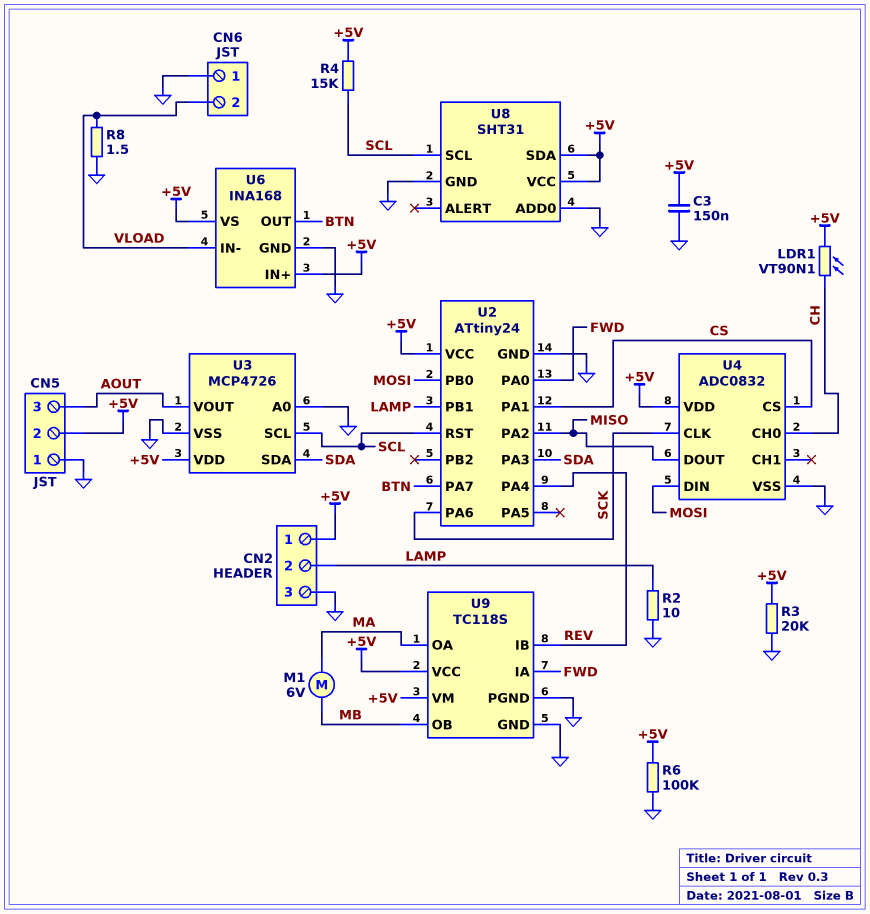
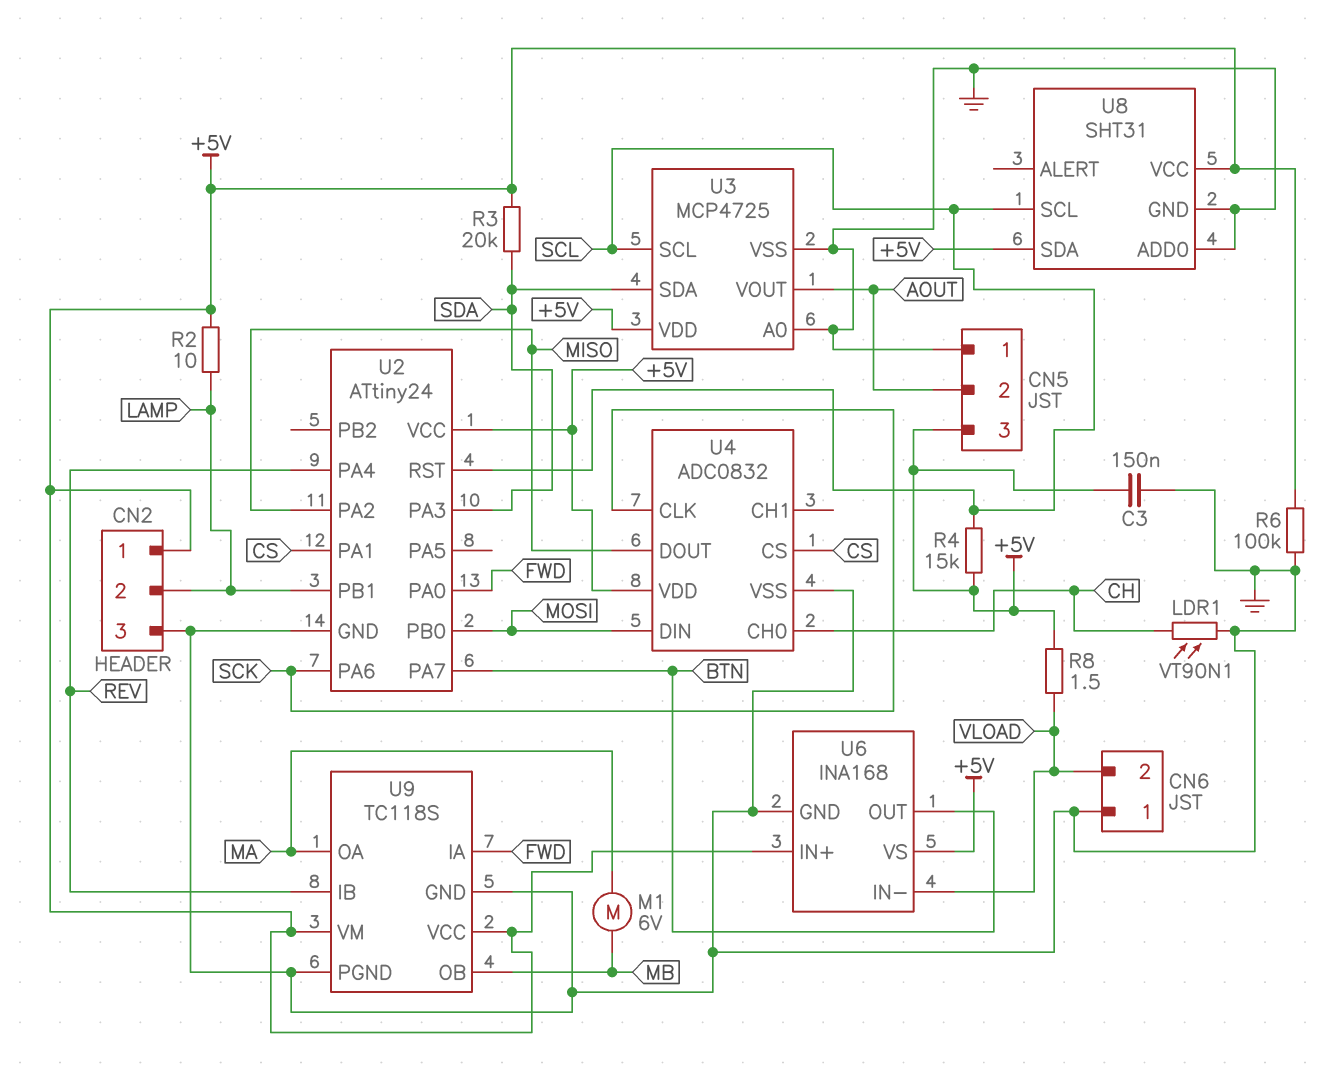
CN5 pin 2: +5V -> AOUT
CN5 pin 3: AOUT -> +5V
LDR1: VT90N1 (+5V, CH) -> VT90N1 (CH, GND)
R2: 10 (GND, LAMP) -> 10 (+5V, LAMP)
R3: 20k (+5V, GND) -> 20k (+5V, SDA)
R8: 1.5 (GND, VLOAD) -> 1.5 (+5V, VLOAD)
U3: MCP4726 -> MCP4725

